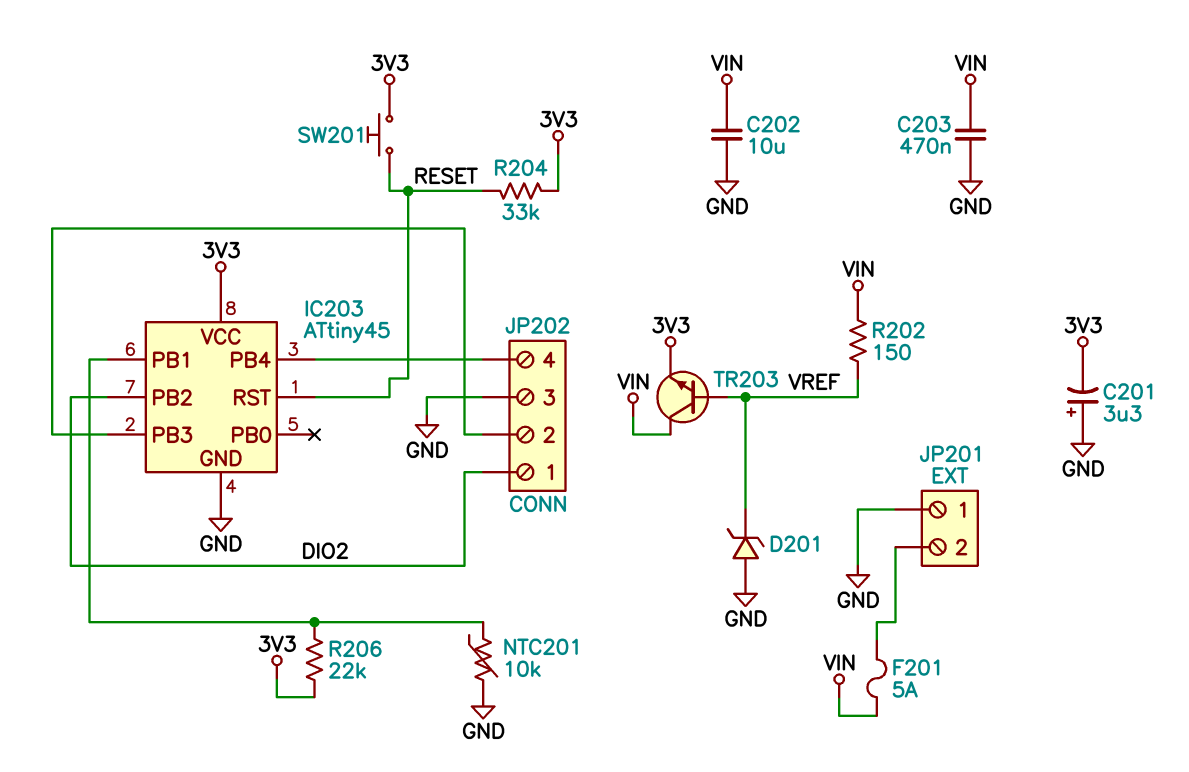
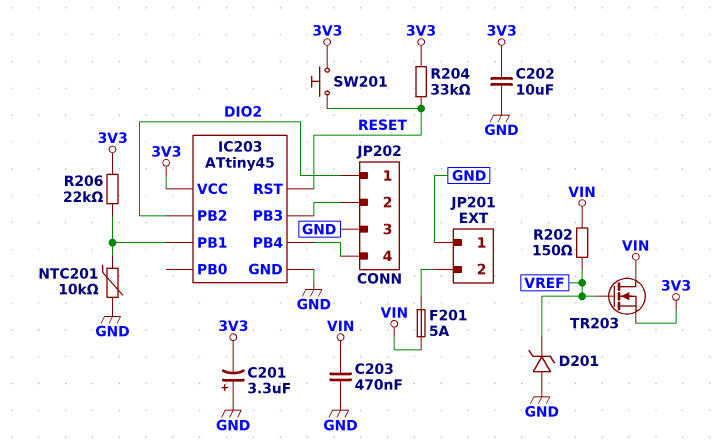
C202: 10uF (GND, VIN) -> 10uF (3V3, GND)
TR203: NPN (B VREF, C VIN, E 3V3) -> NMOS (G VREF, D VIN, S 3V3)

